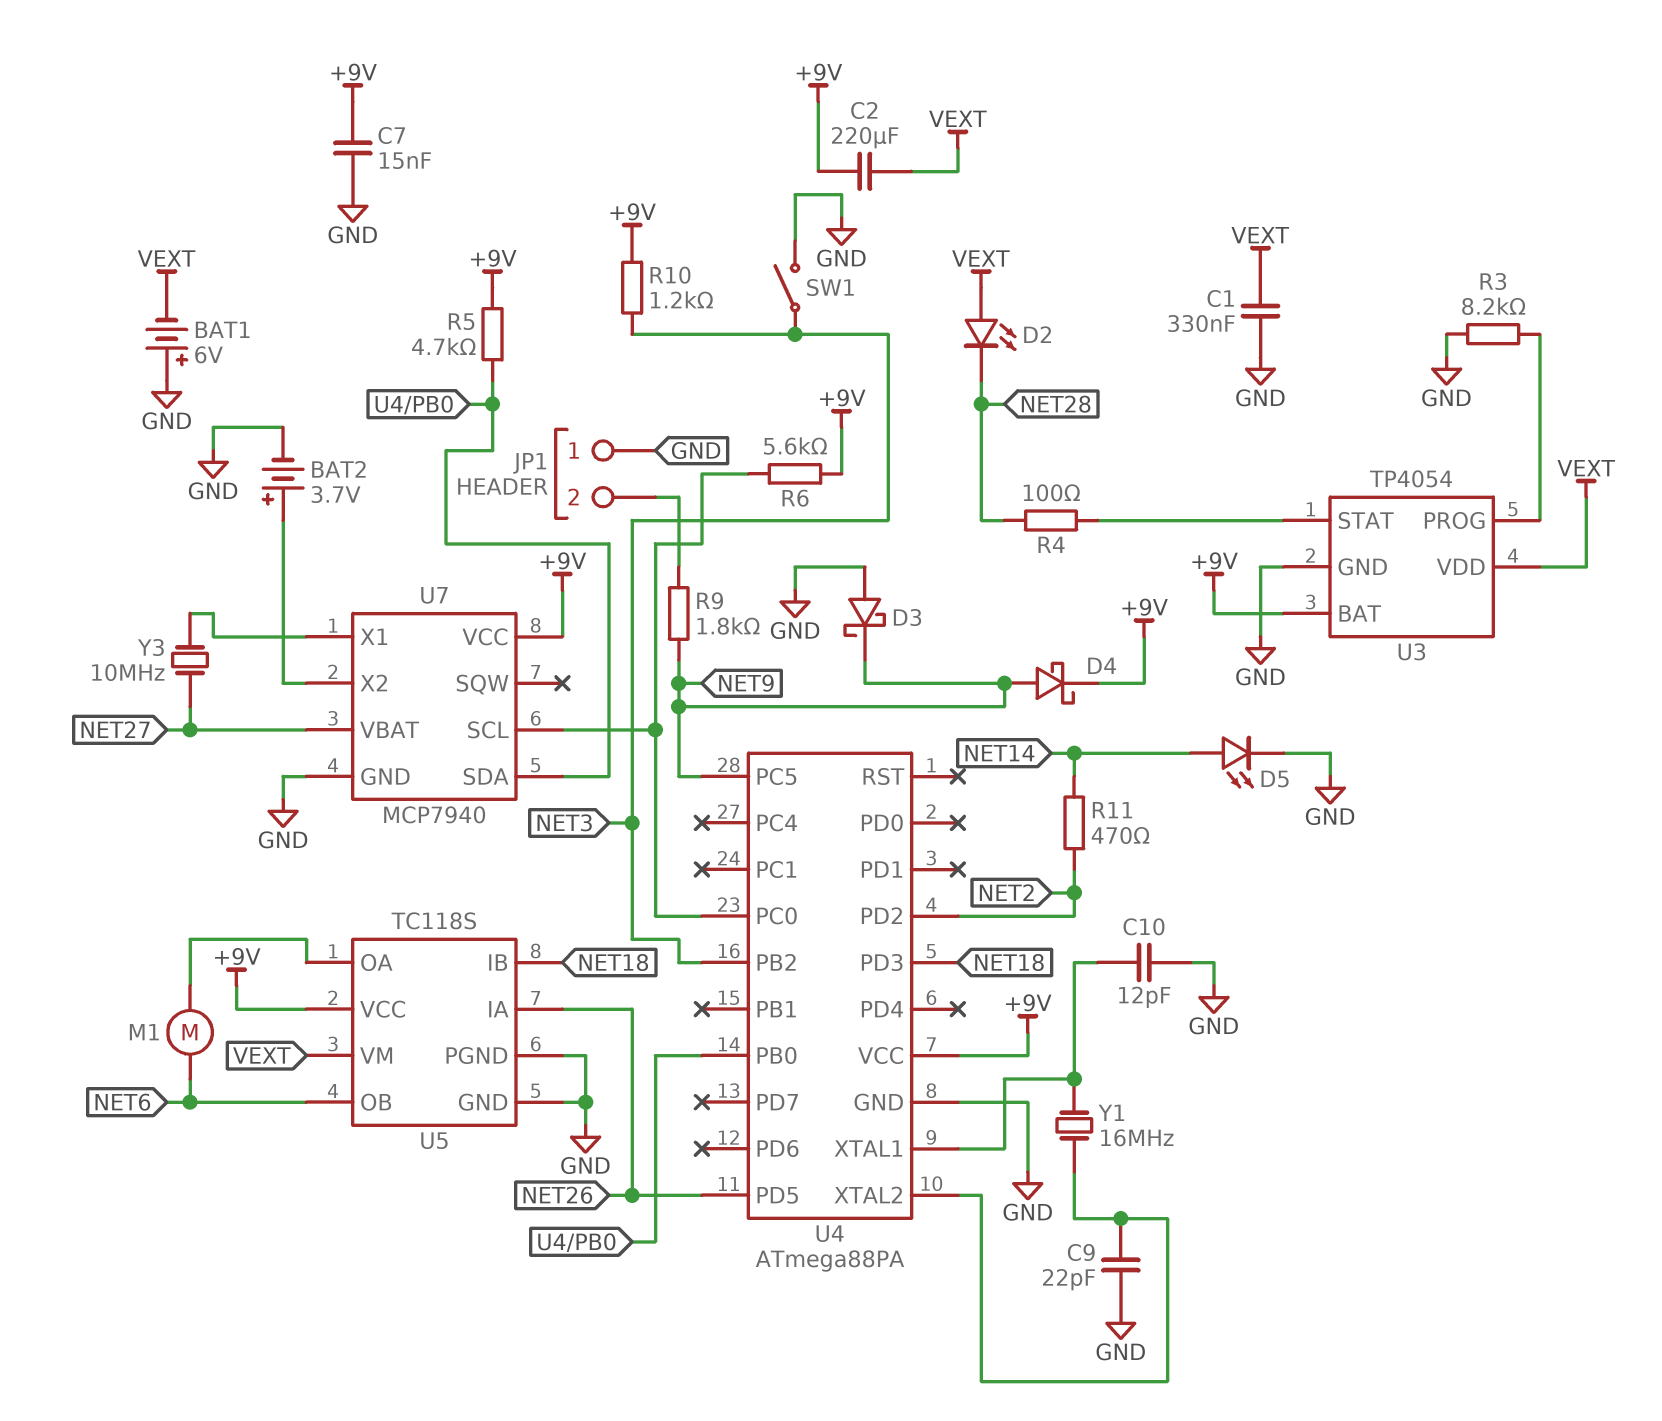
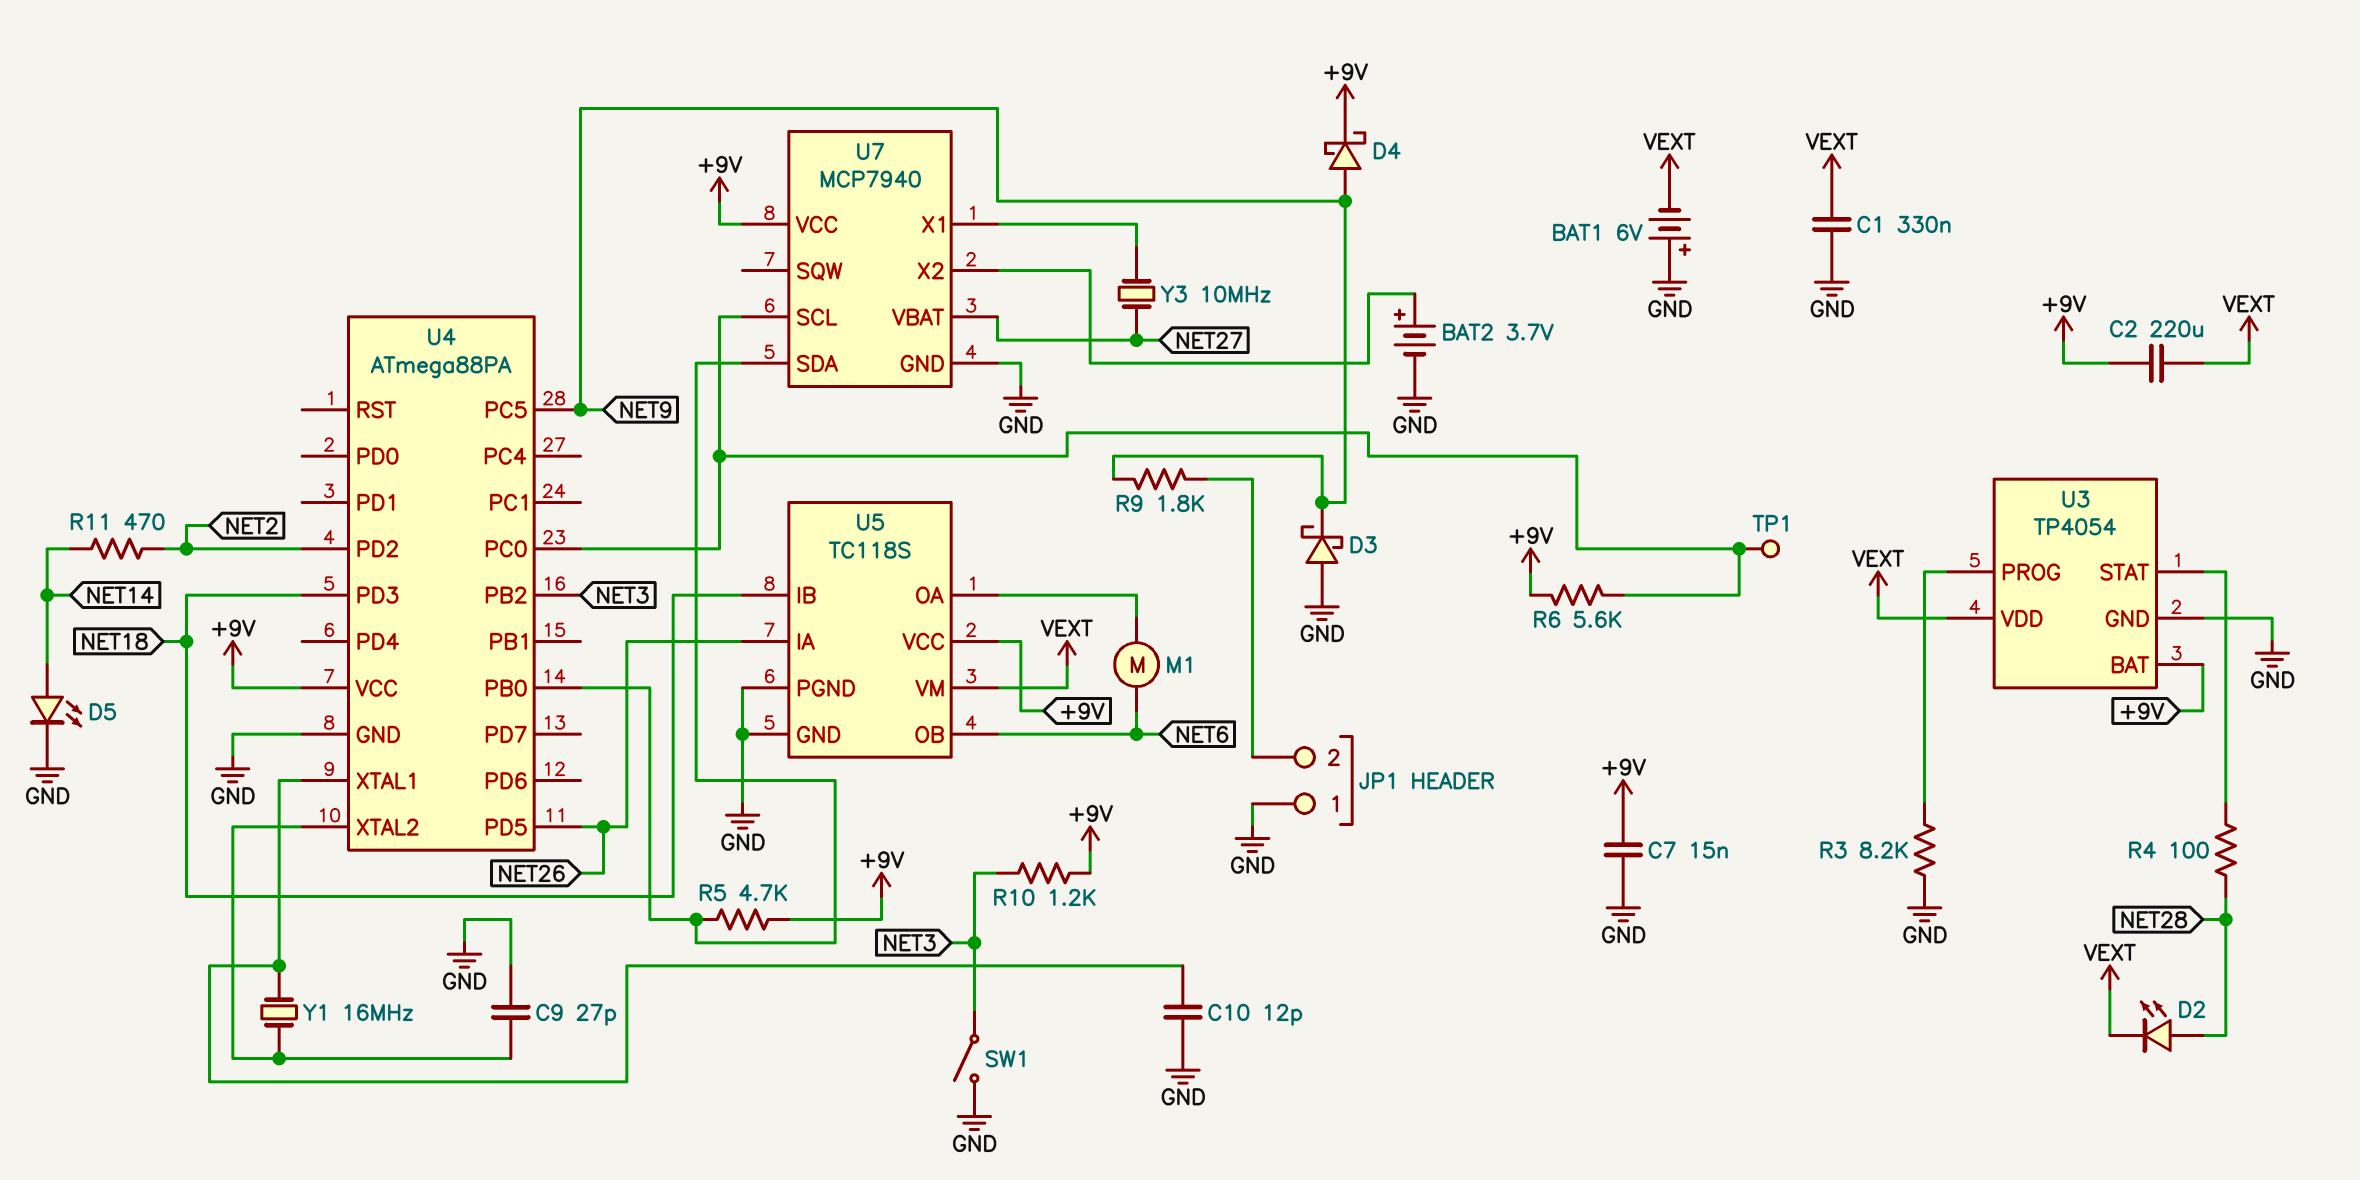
C9: 22pF (GND, U4/XTAL2) -> 27pF (GND, U4/XTAL2)
D2: LED (A VEXT, K NET28) -> LED (A NET28, K VEXT)
TP1: none -> test point (U4/PC0)

